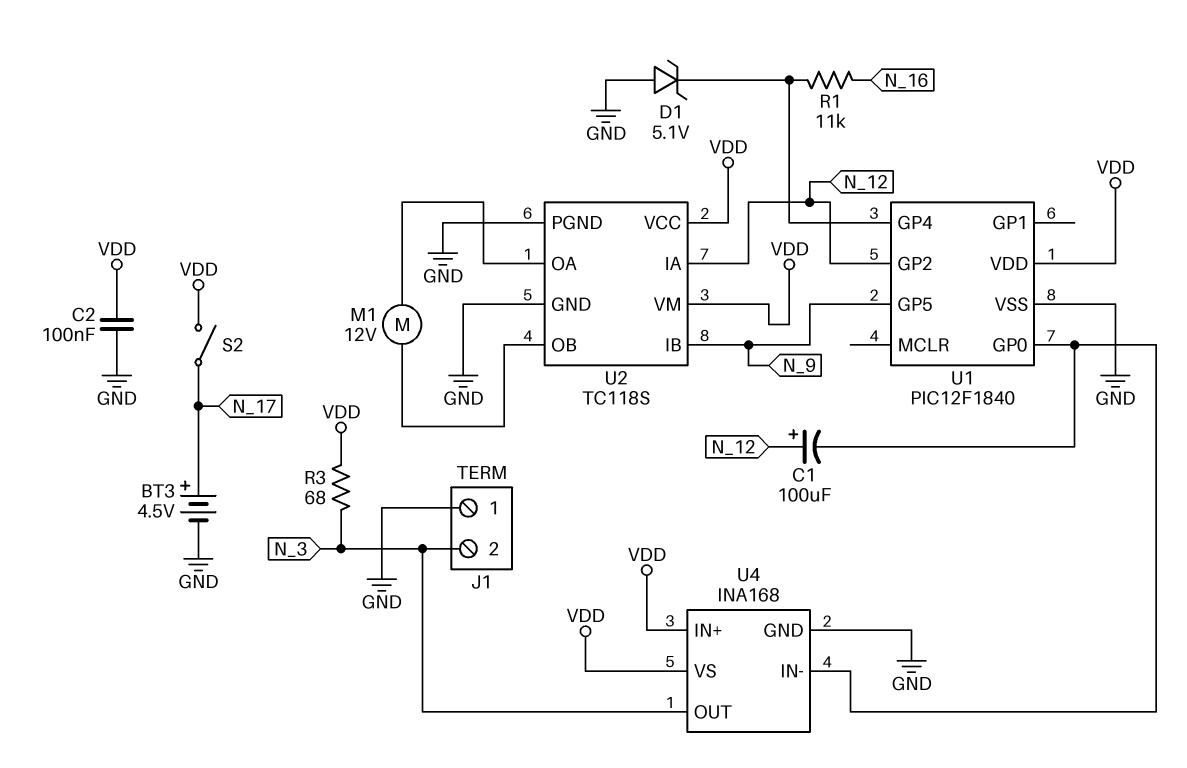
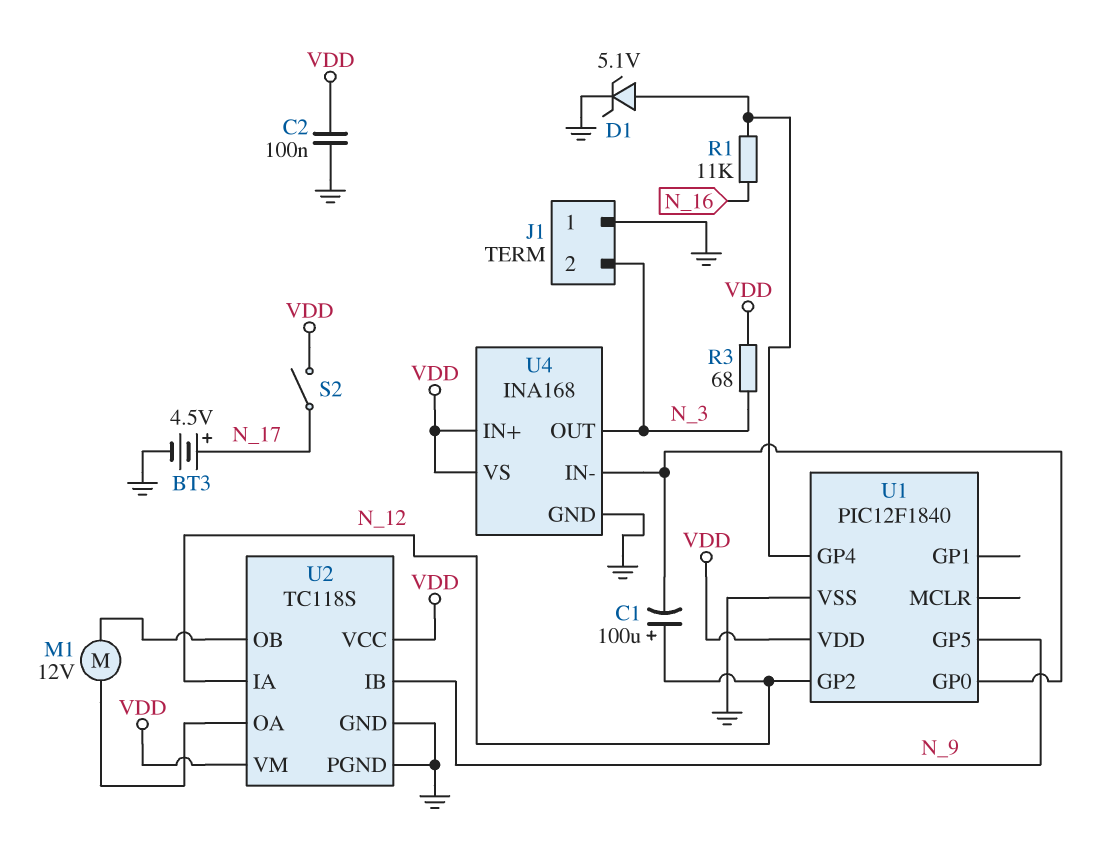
D1: zener 5.1V (A GND, K U1/GP4) -> zener 5.1V (A U1/GP4, K GND)

